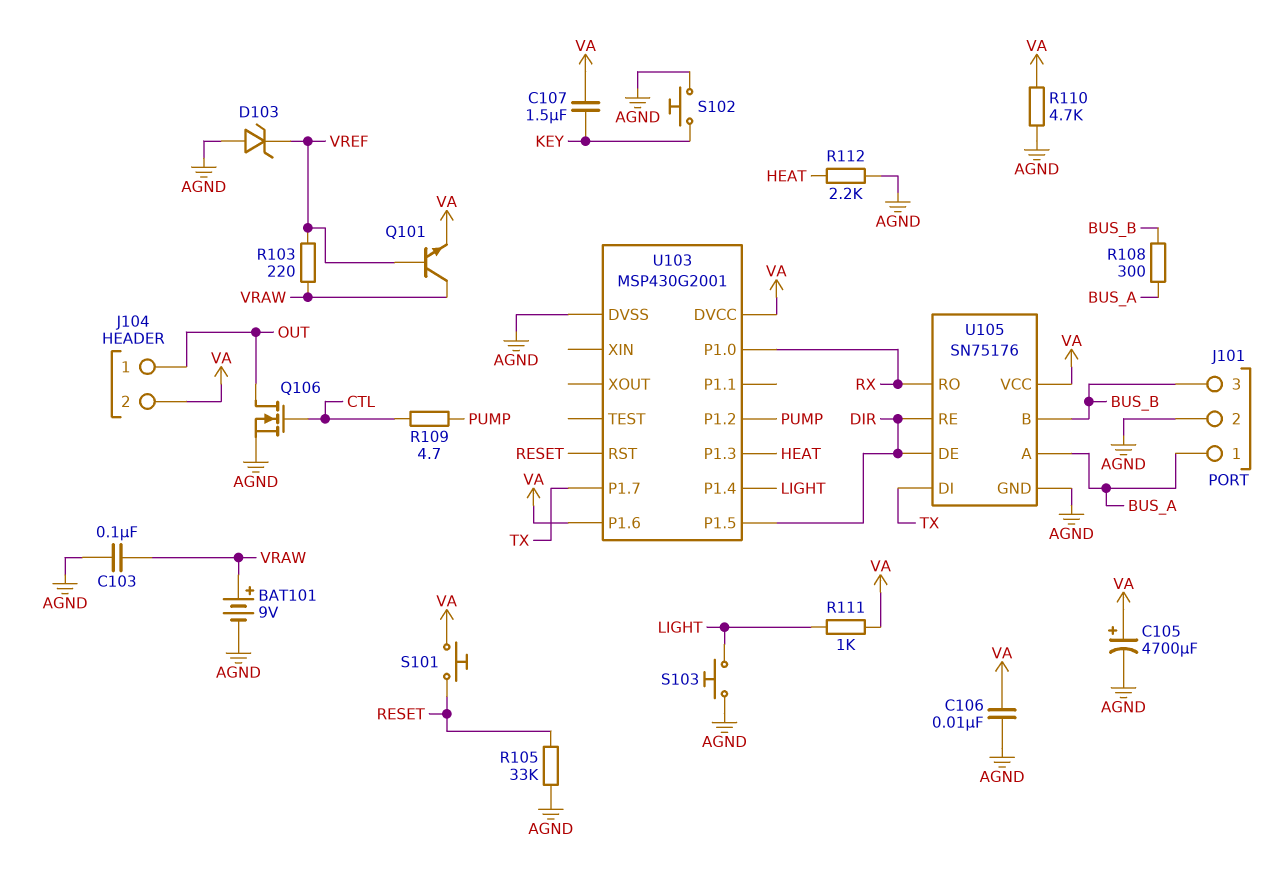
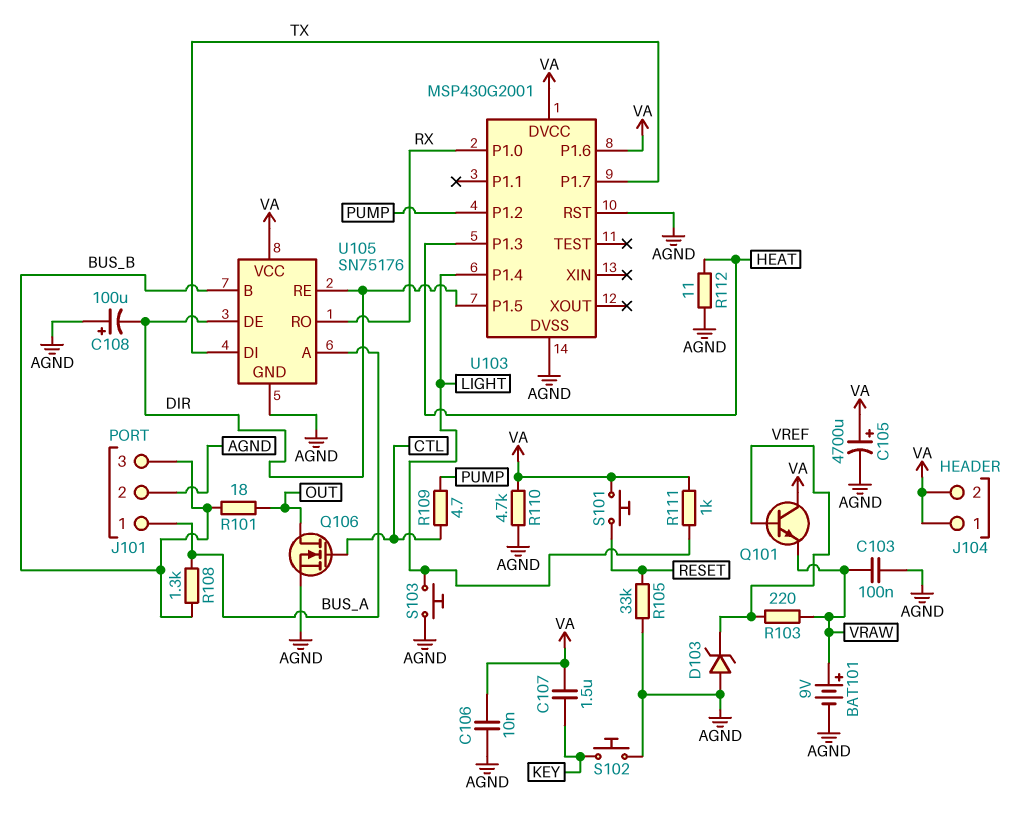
C108: none -> 100uF (plus AGND, minus DIR)
J104 pin 1: OUT -> VA
Q101: NPN (B VREF, C VRAW, E VA) -> NPN (B VREF, C VA, E VRAW)
R101: none -> 18 (BUS_B, OUT)
R108: 300 (BUS_A, BUS_B) -> 1.3k (BUS_A, BUS_B)
R112: 2.2k (AGND, HEAT) -> 11 (AGND, HEAT)
U103 pin RST: RESET -> AGND

